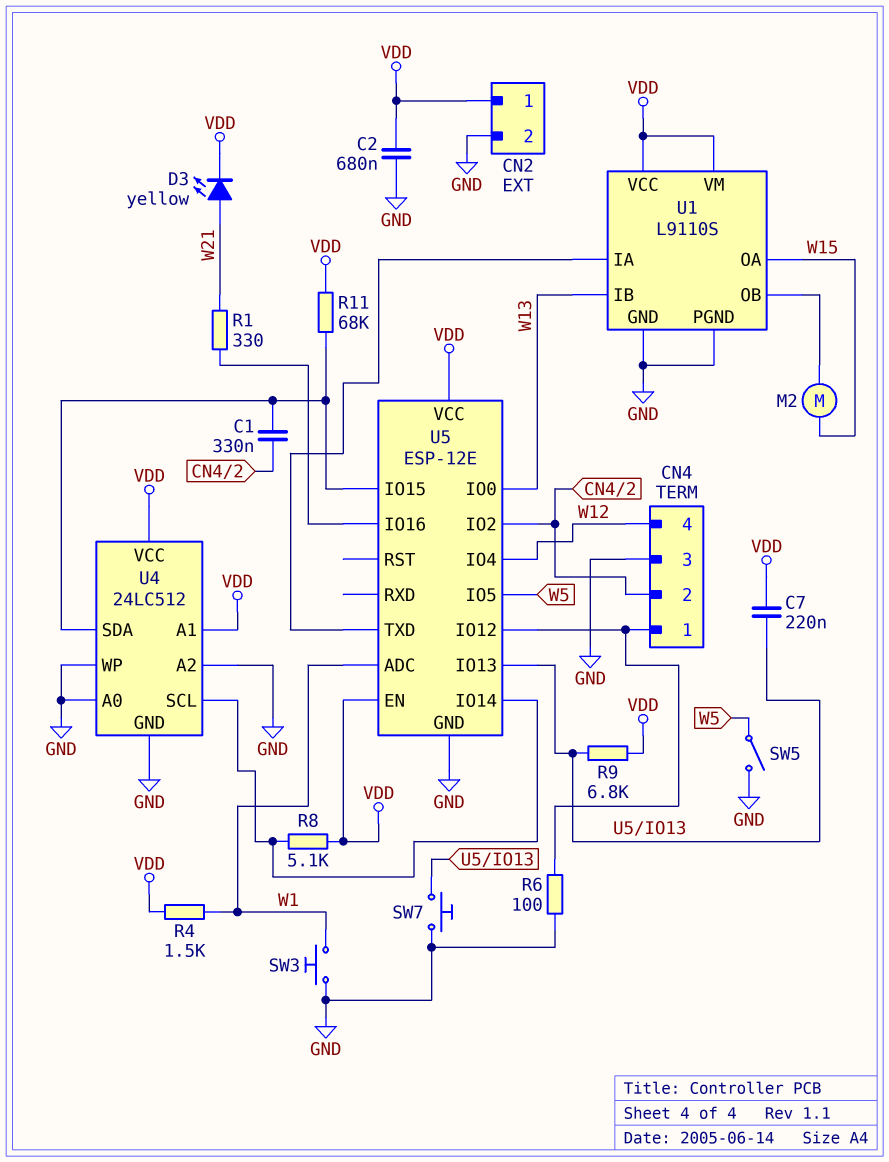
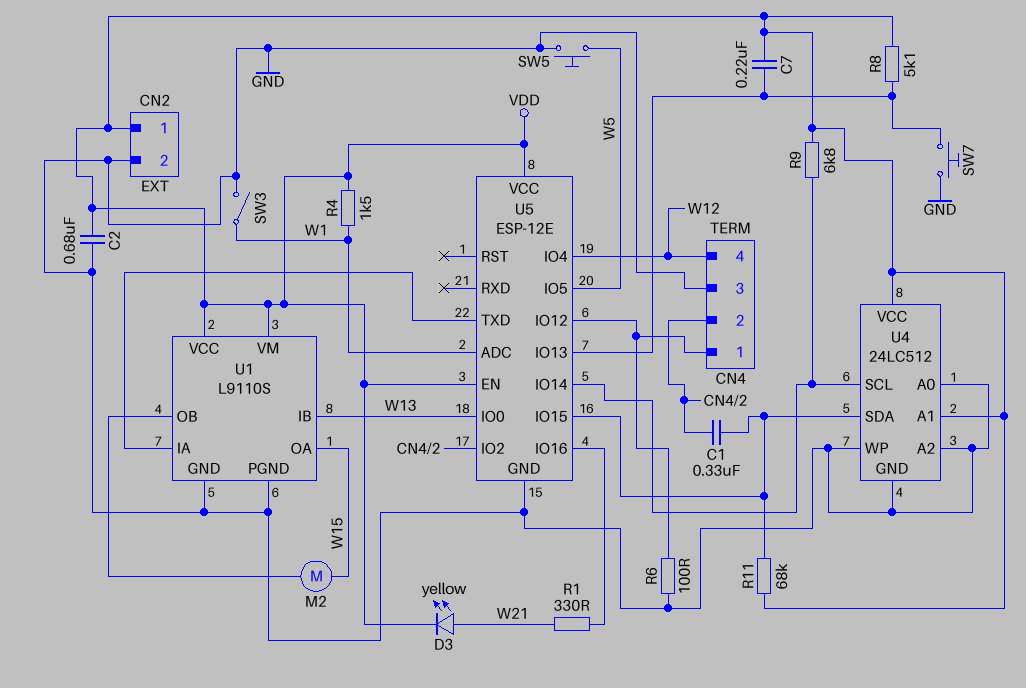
R8: 5.1k (U4/SCL, VDD) -> 5.1k (U5/IO13, VDD)
R9: 6.8k (U5/IO13, VDD) -> 6.8k (U4/SCL, VDD)
SW3: button (GND, W1) -> switch (GND, W1)
SW5: switch (GND, W5) -> button (GND, W5)

